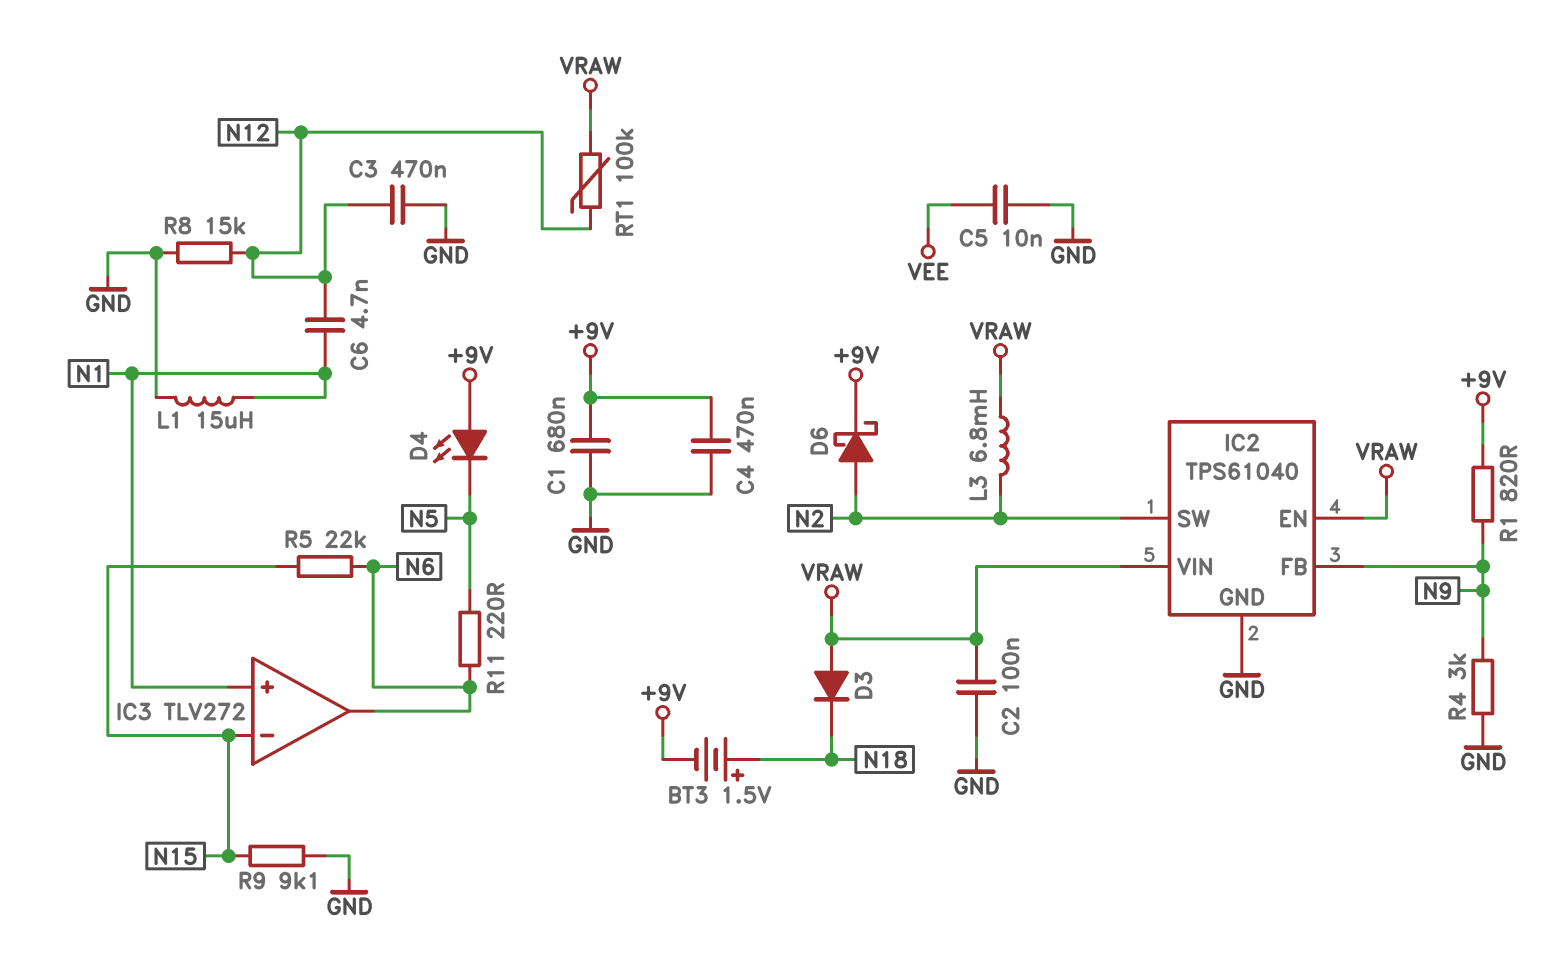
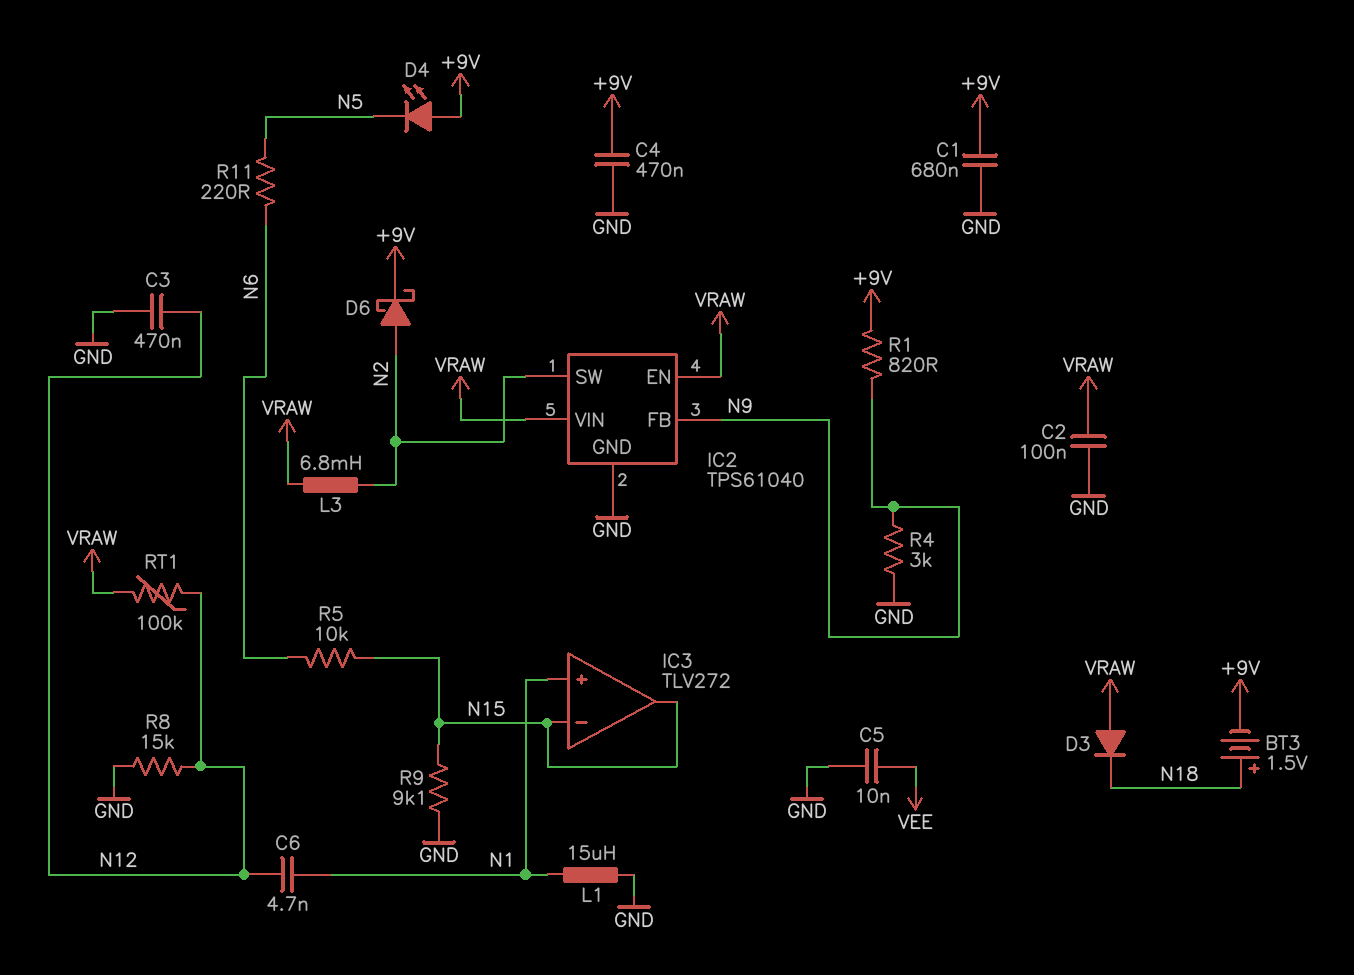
IC3 pin out: N6 -> N15
R5: 22k (N6, N15) -> 10k (N6, N15)

